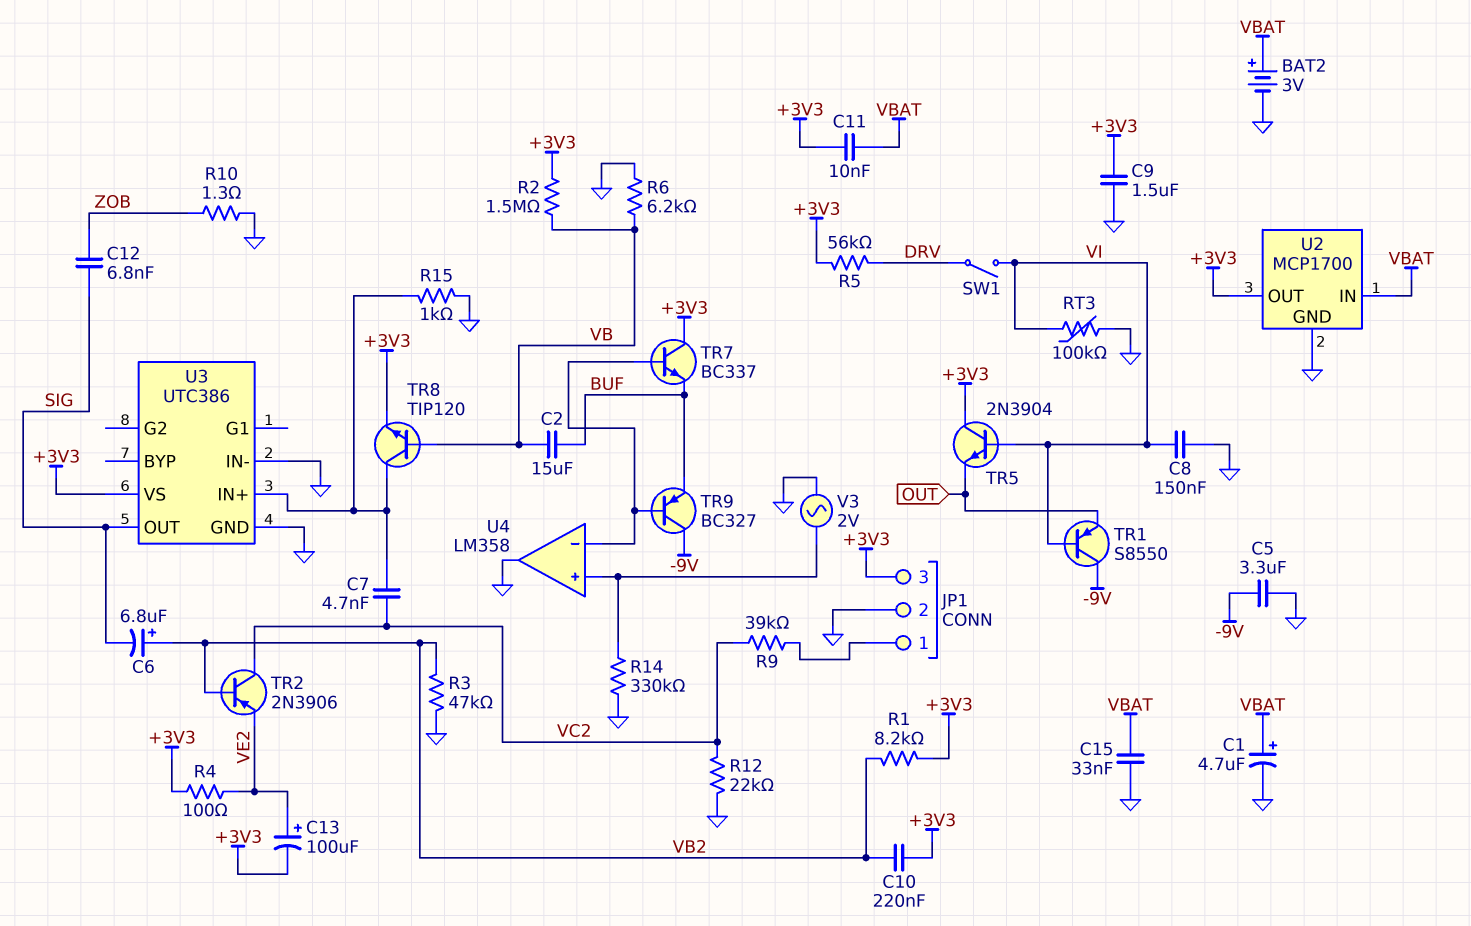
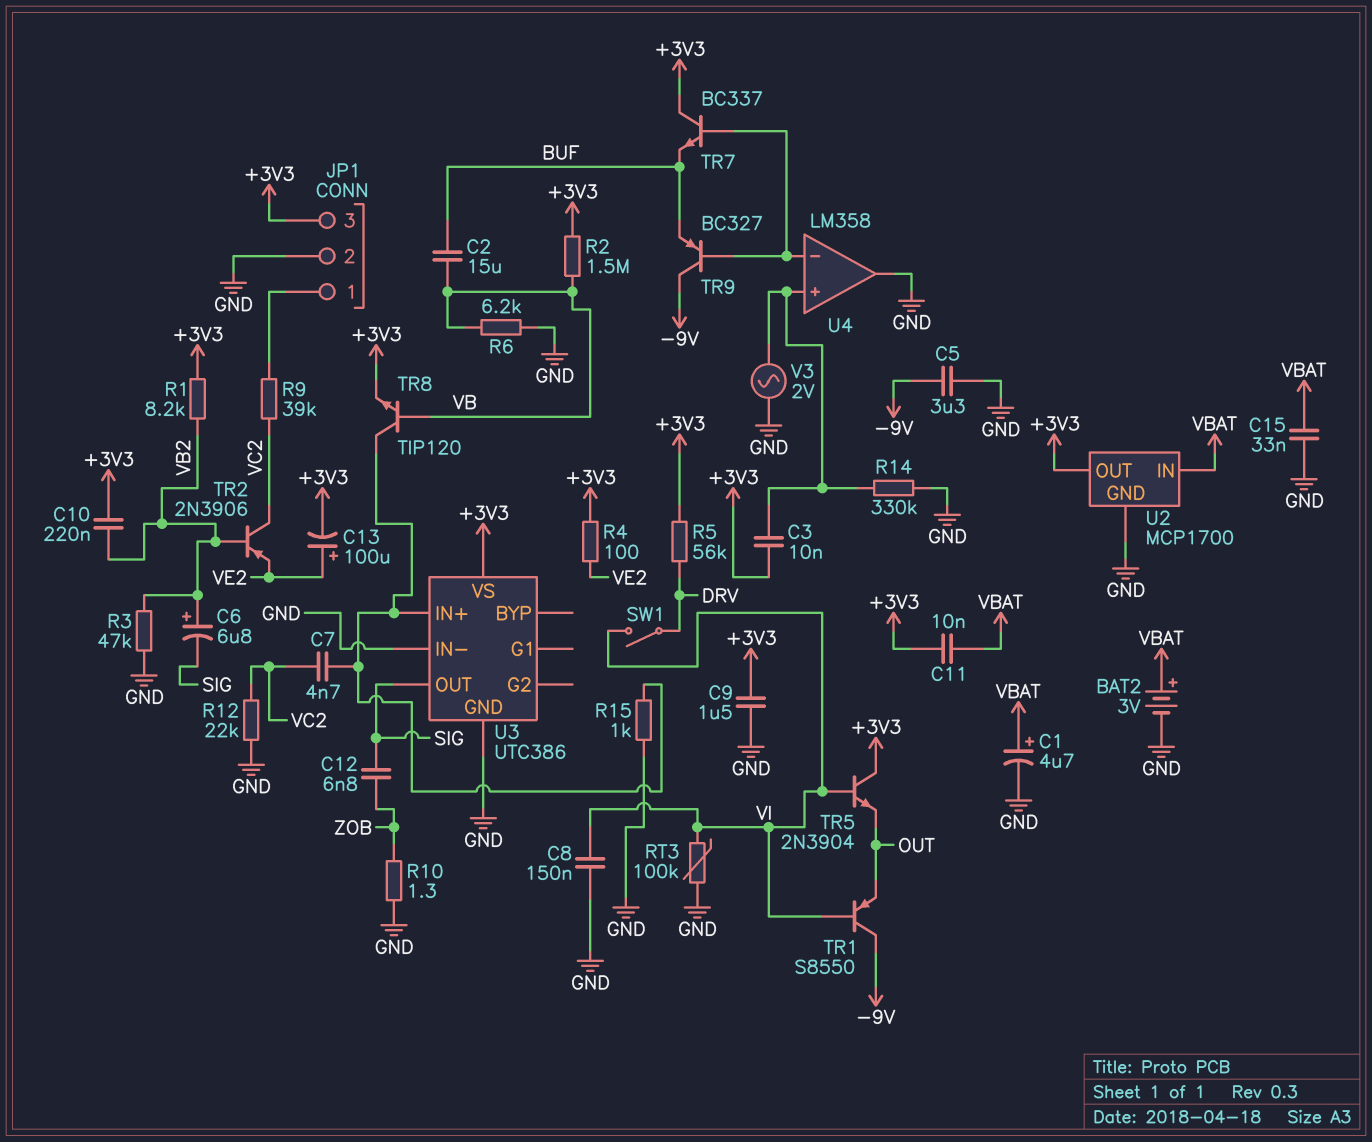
C3: none -> 10nF (+3V3, U4/in+)

